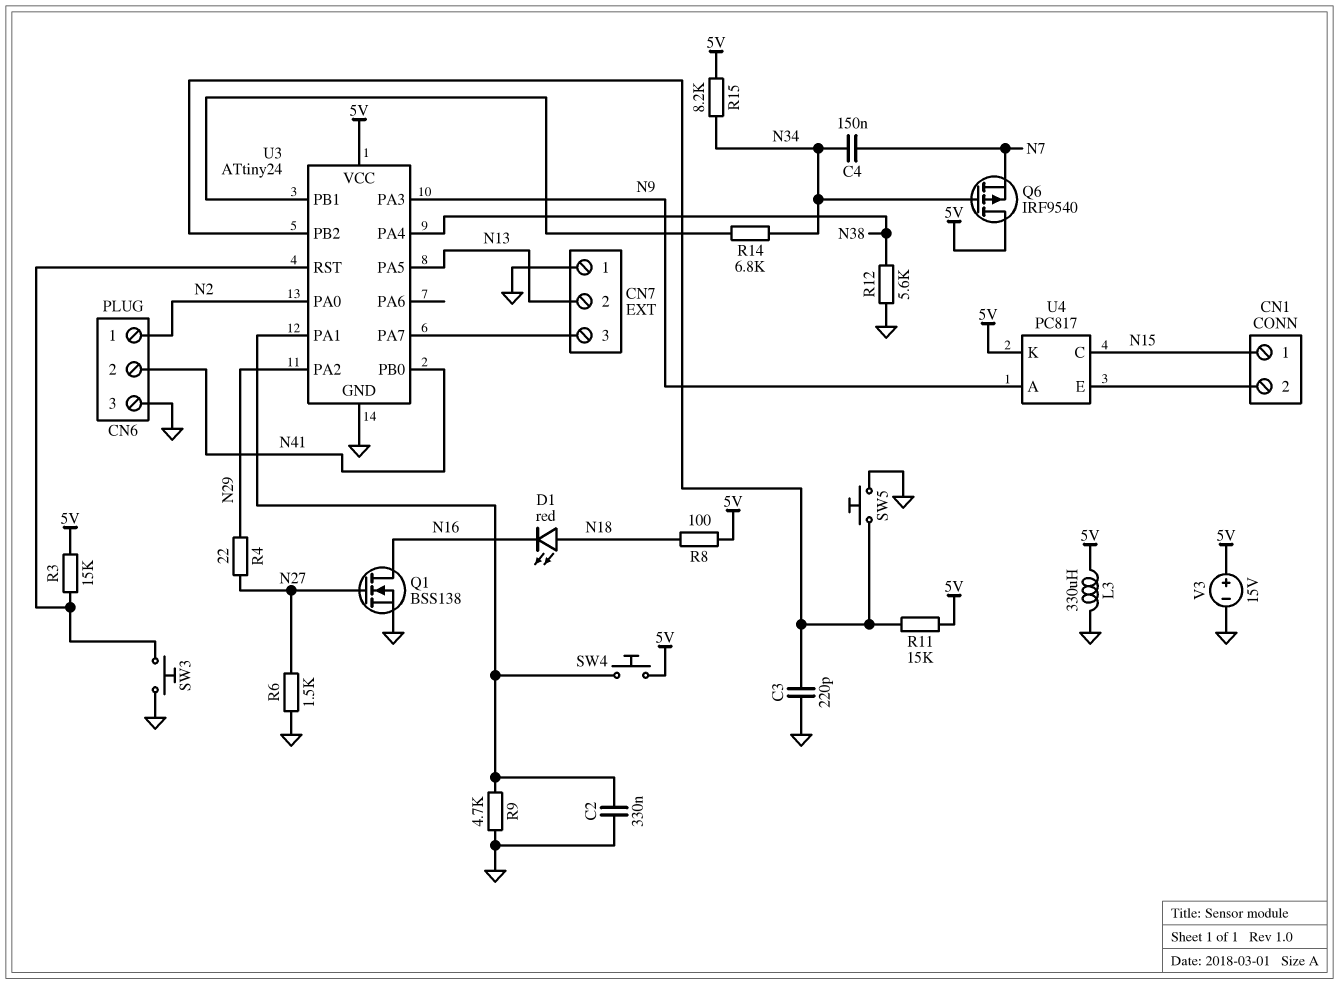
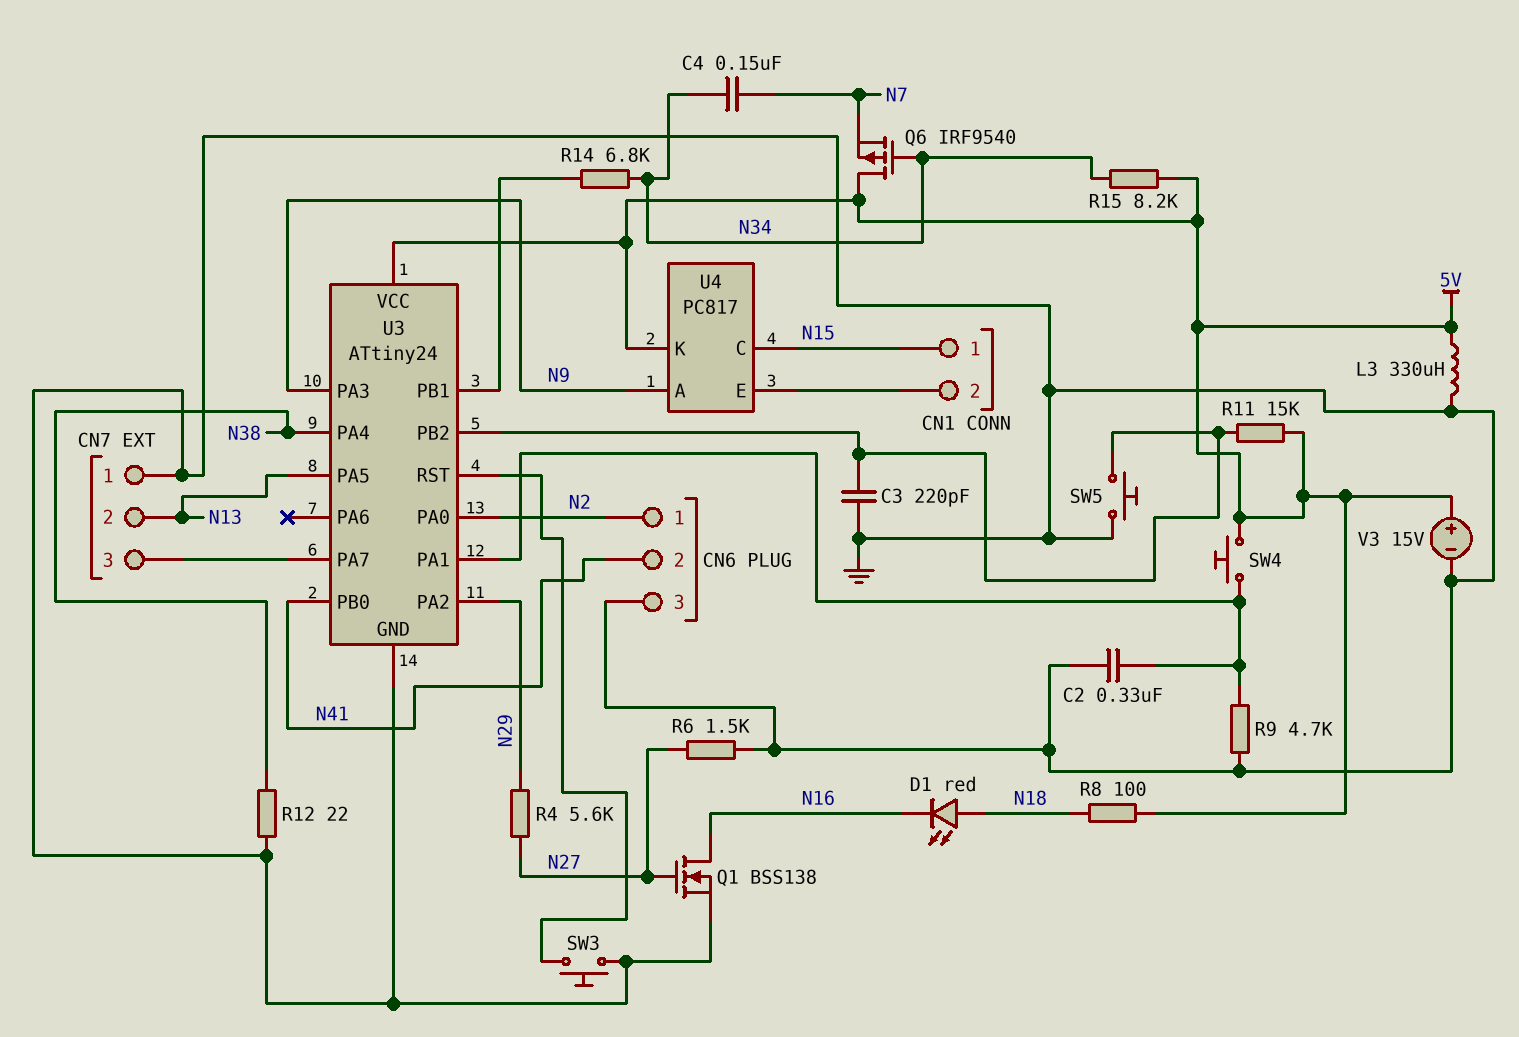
R3: 15k (5V, U3/RST) -> none
R4: 22 (N27, N29) -> 5.6k (N27, N29)
R12: 5.6k (GND, N38) -> 22 (GND, N38)

